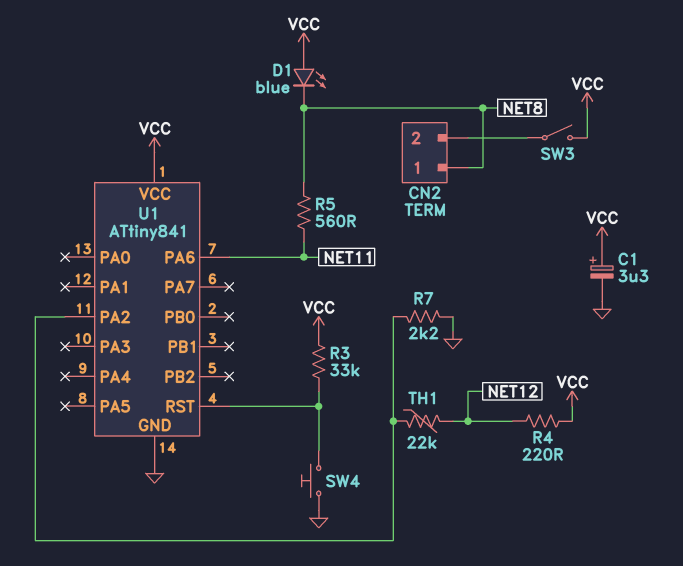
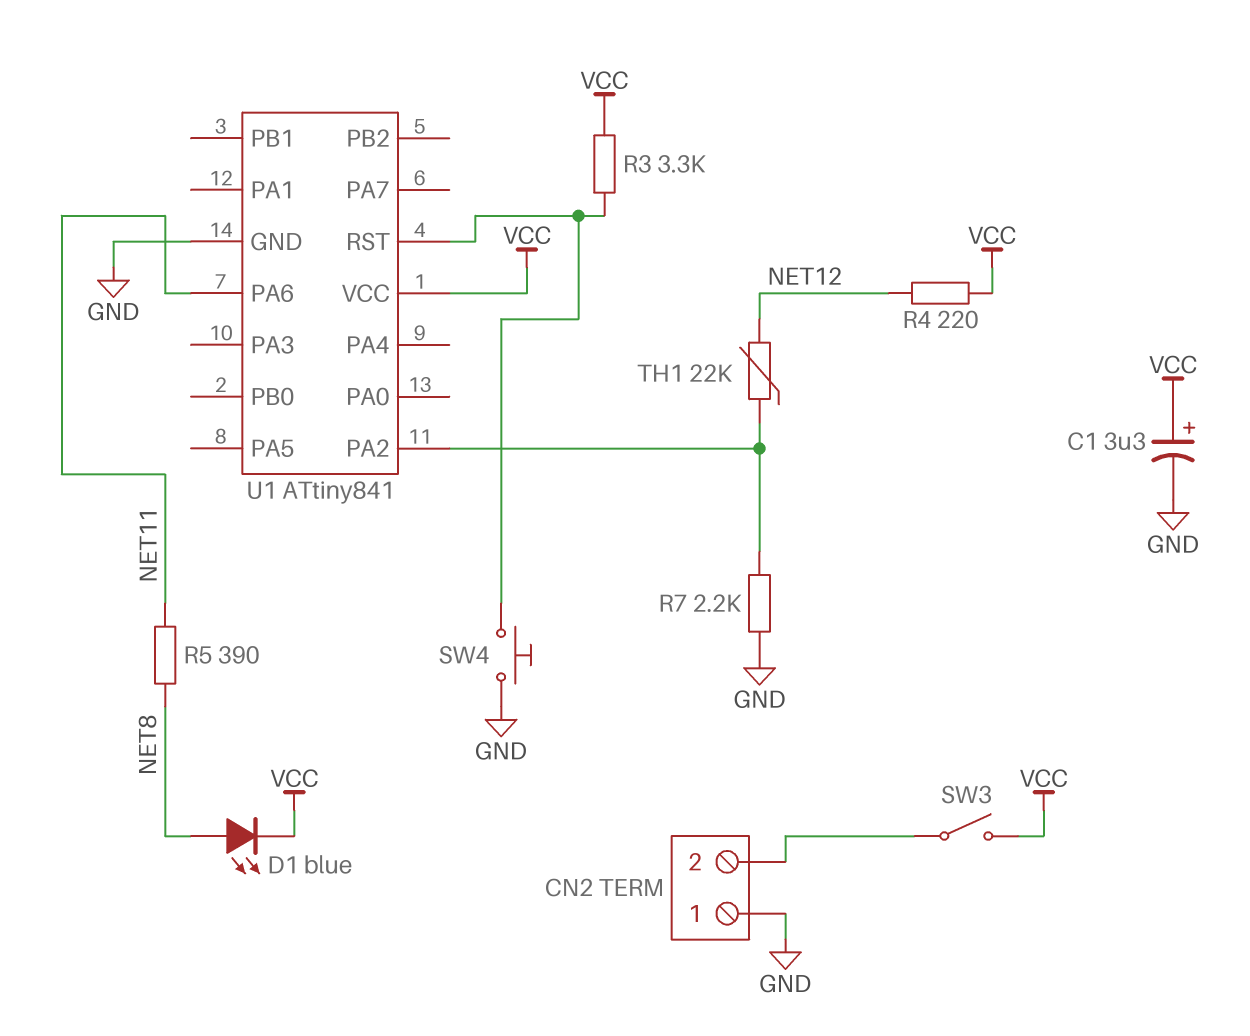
CN2 pin 1: NET8 -> GND
D1: LED blue (A VCC, K NET8) -> LED blue (A NET8, K VCC)
R3: 33k (U1/RST, VCC) -> 3.3k (U1/RST, VCC)
R5: 560 (NET8, NET11) -> 390 (NET8, NET11)

